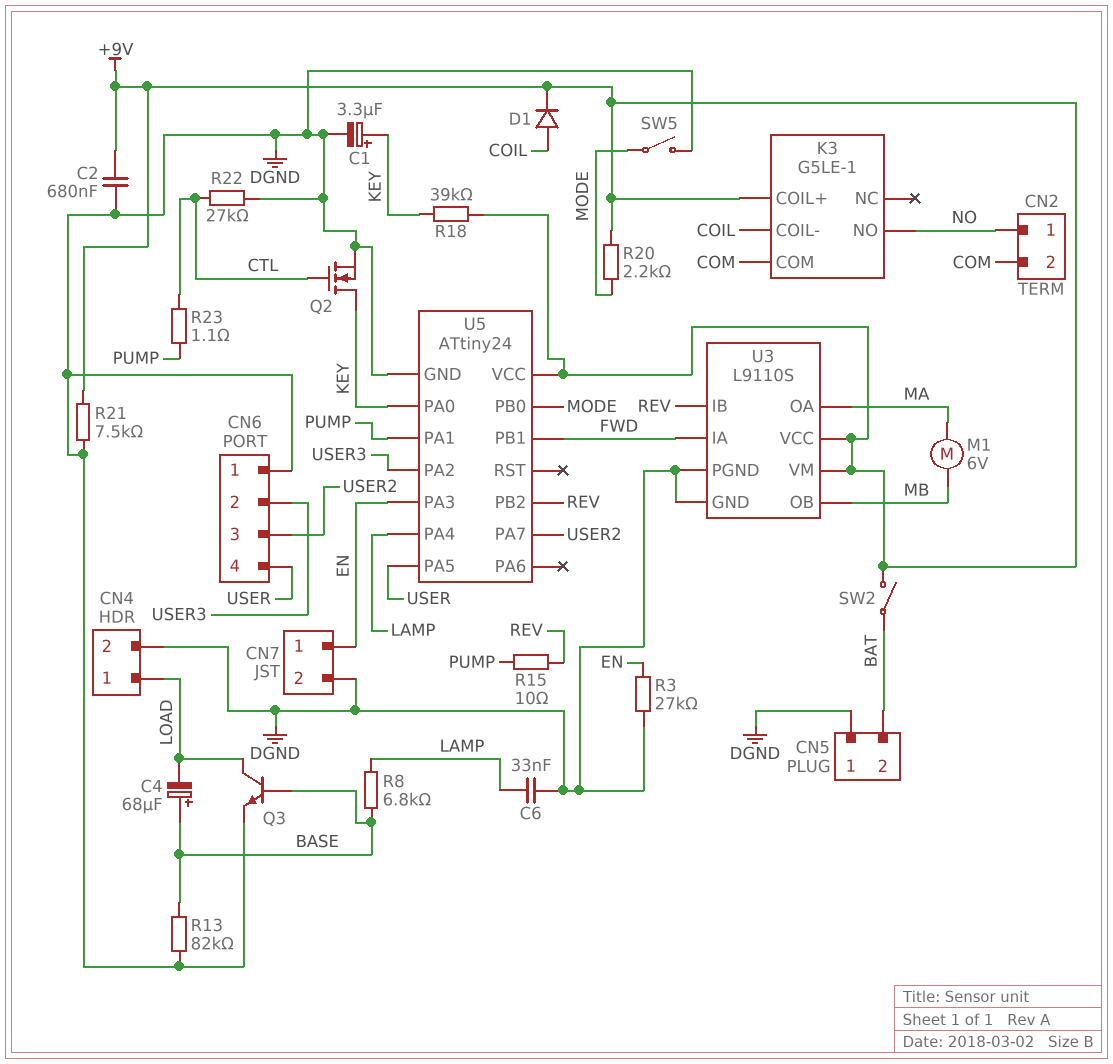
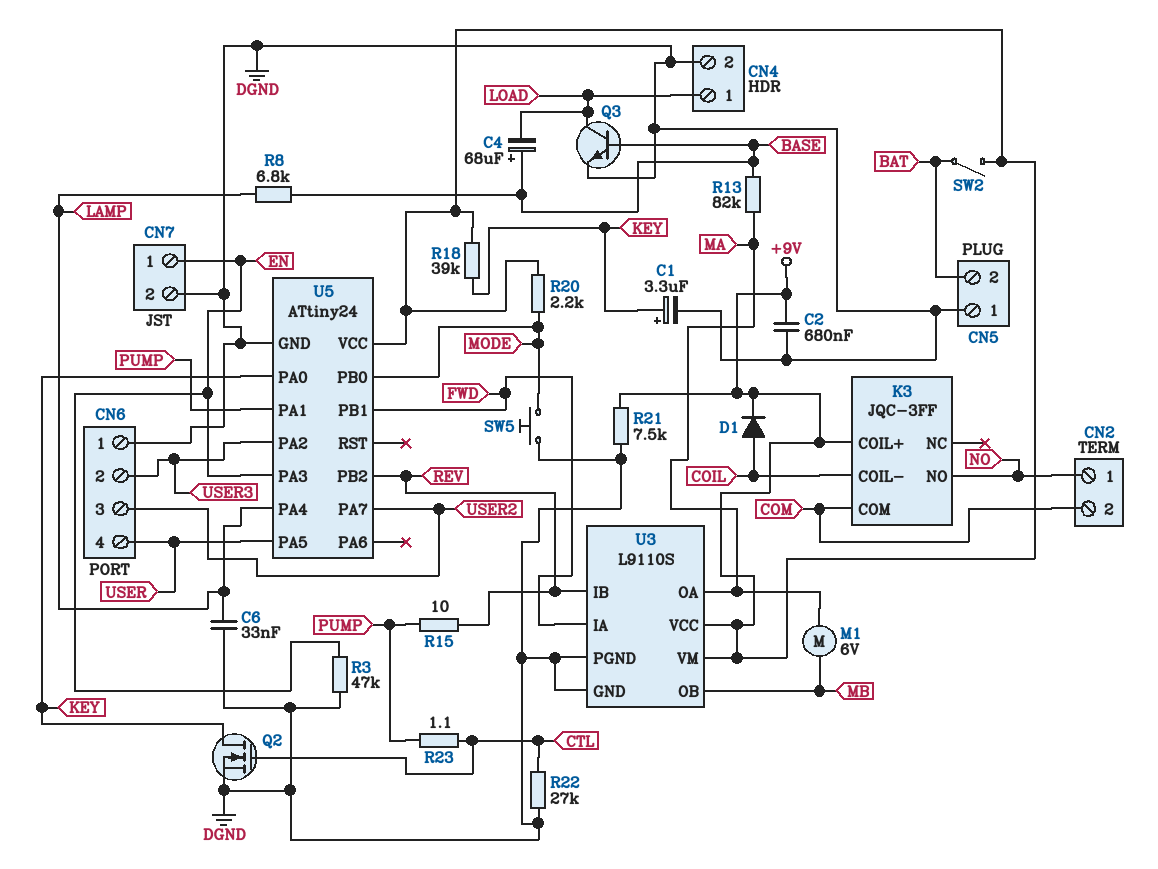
K3: G5LE-1 -> JQC-3FF
R3: 27k (DGND, EN) -> 47k (DGND, EN)
R13: 82k (BASE, DGND) -> 82k (BASE, MA)
SW5: switch (DGND, MODE) -> button (DGND, MODE)

